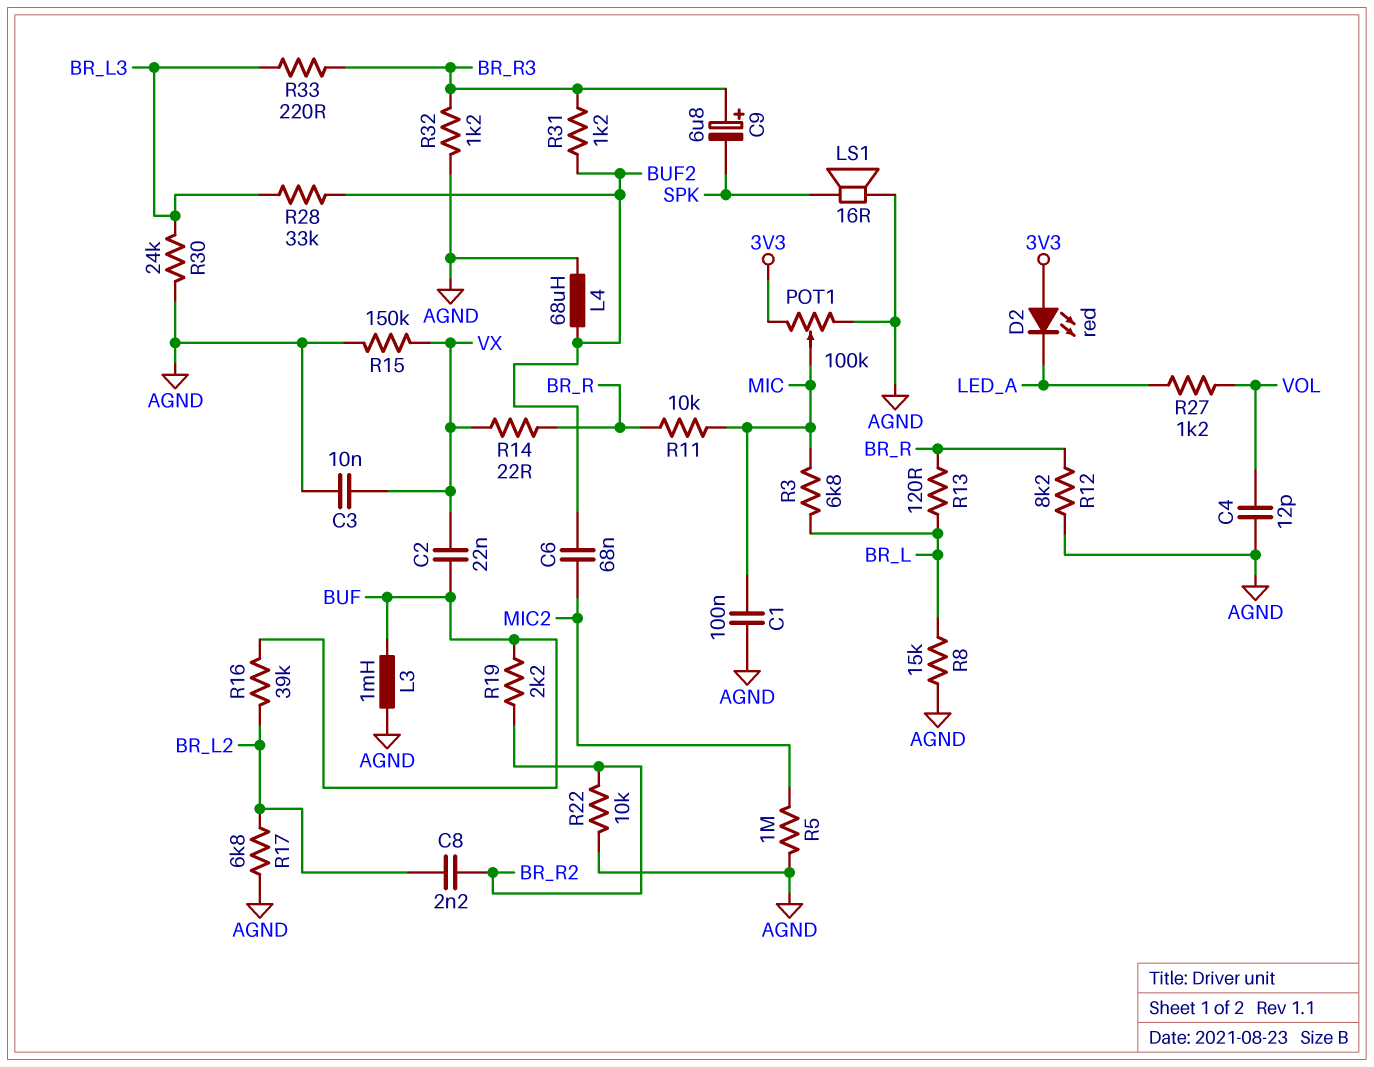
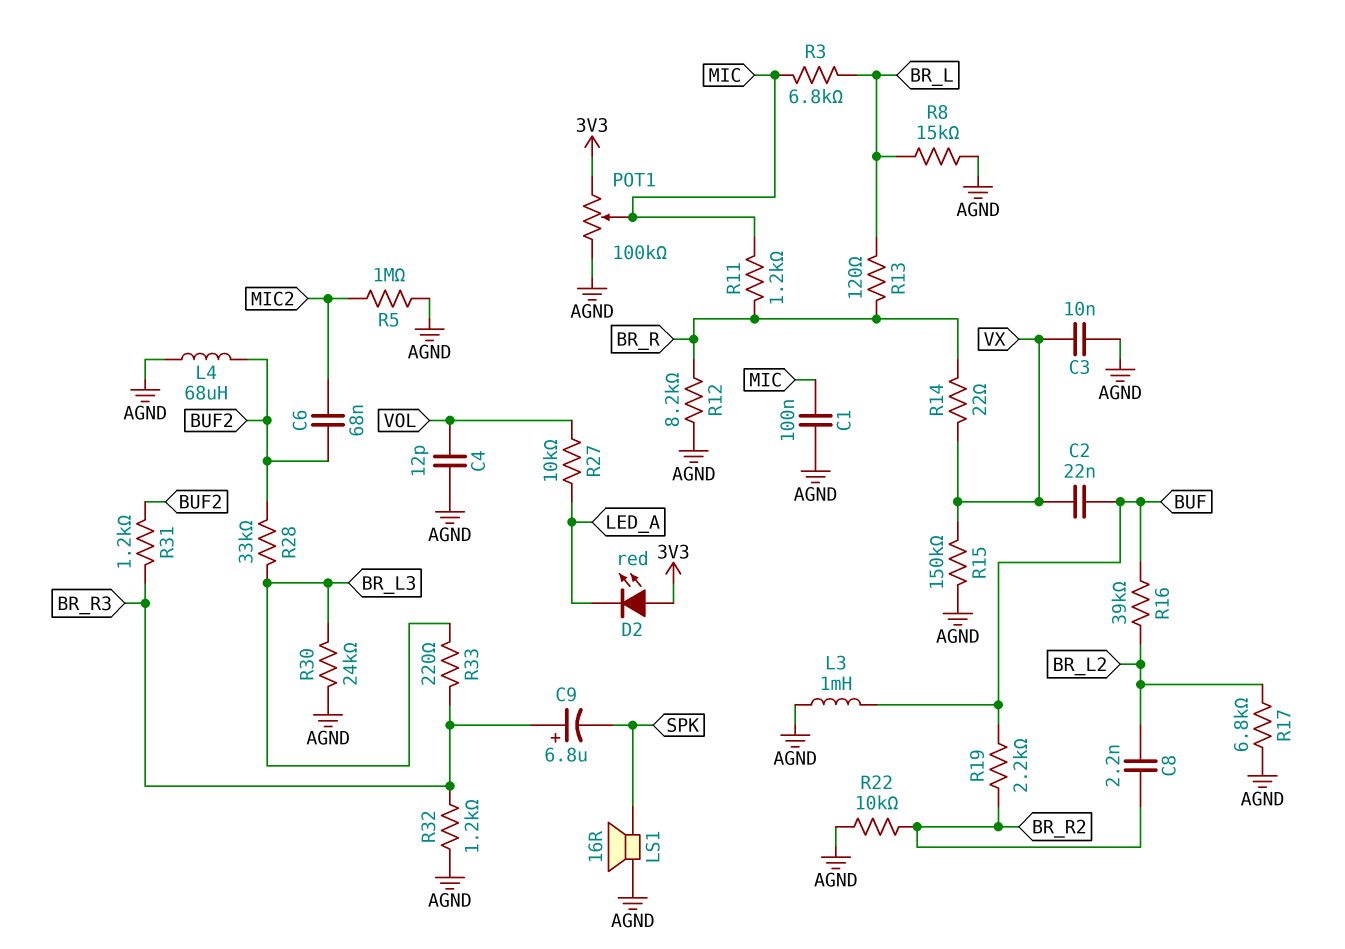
R11: 10k (BR_R, MIC) -> 1.2k (BR_R, MIC)
R27: 1.2k (LED_A, VOL) -> 10k (LED_A, VOL)

